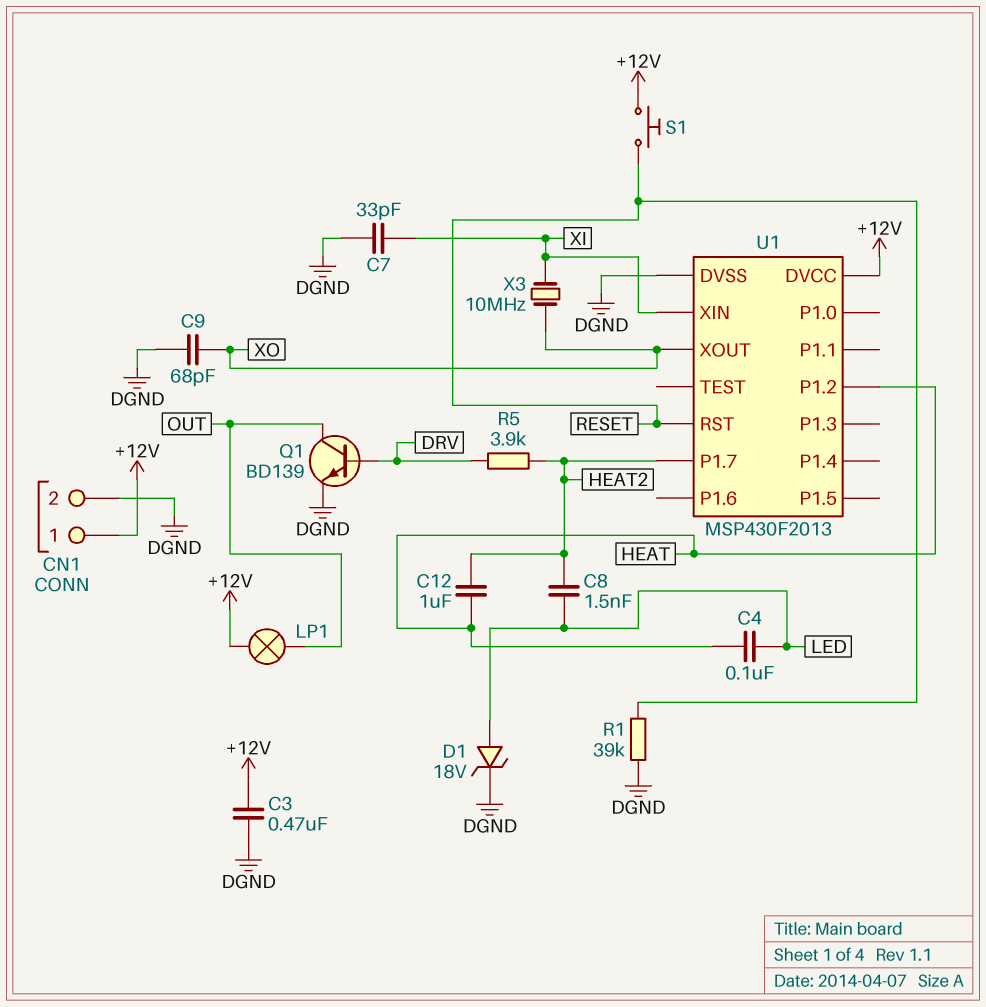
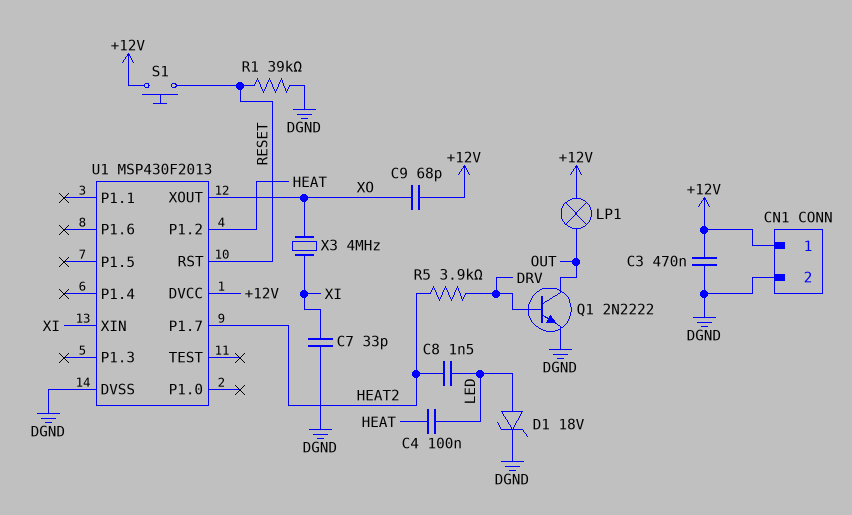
C9: 68pF (DGND, XO) -> 68pF (+12V, XO)
C12: 1uF (HEAT, HEAT2) -> none
Q1: NPN BD139 (B DRV, C OUT, E DGND) -> NPN 2N2222 (B DRV, C OUT, E DGND)
X3: 10MHz (XI, XO) -> 4MHz (XI, XO)

